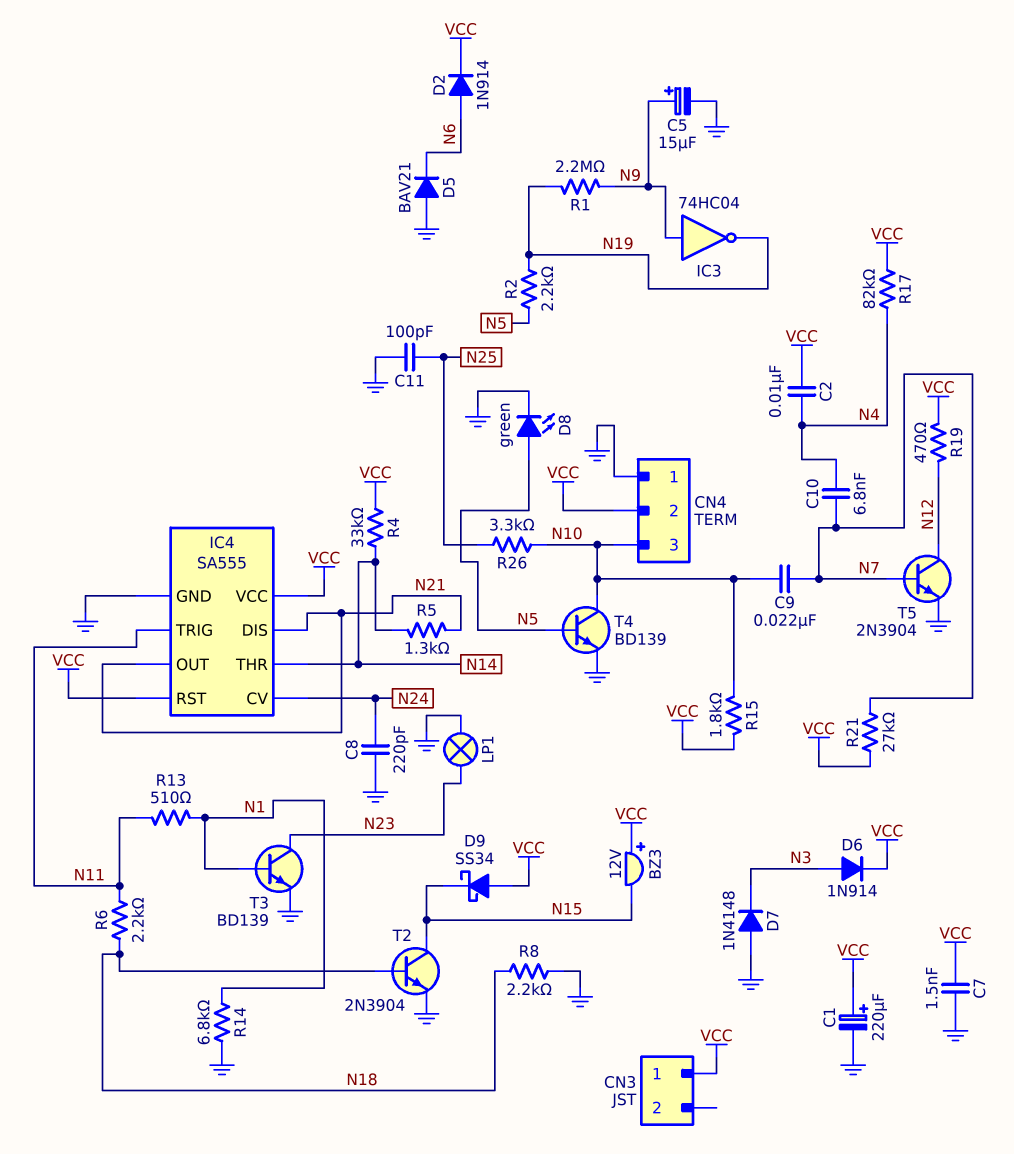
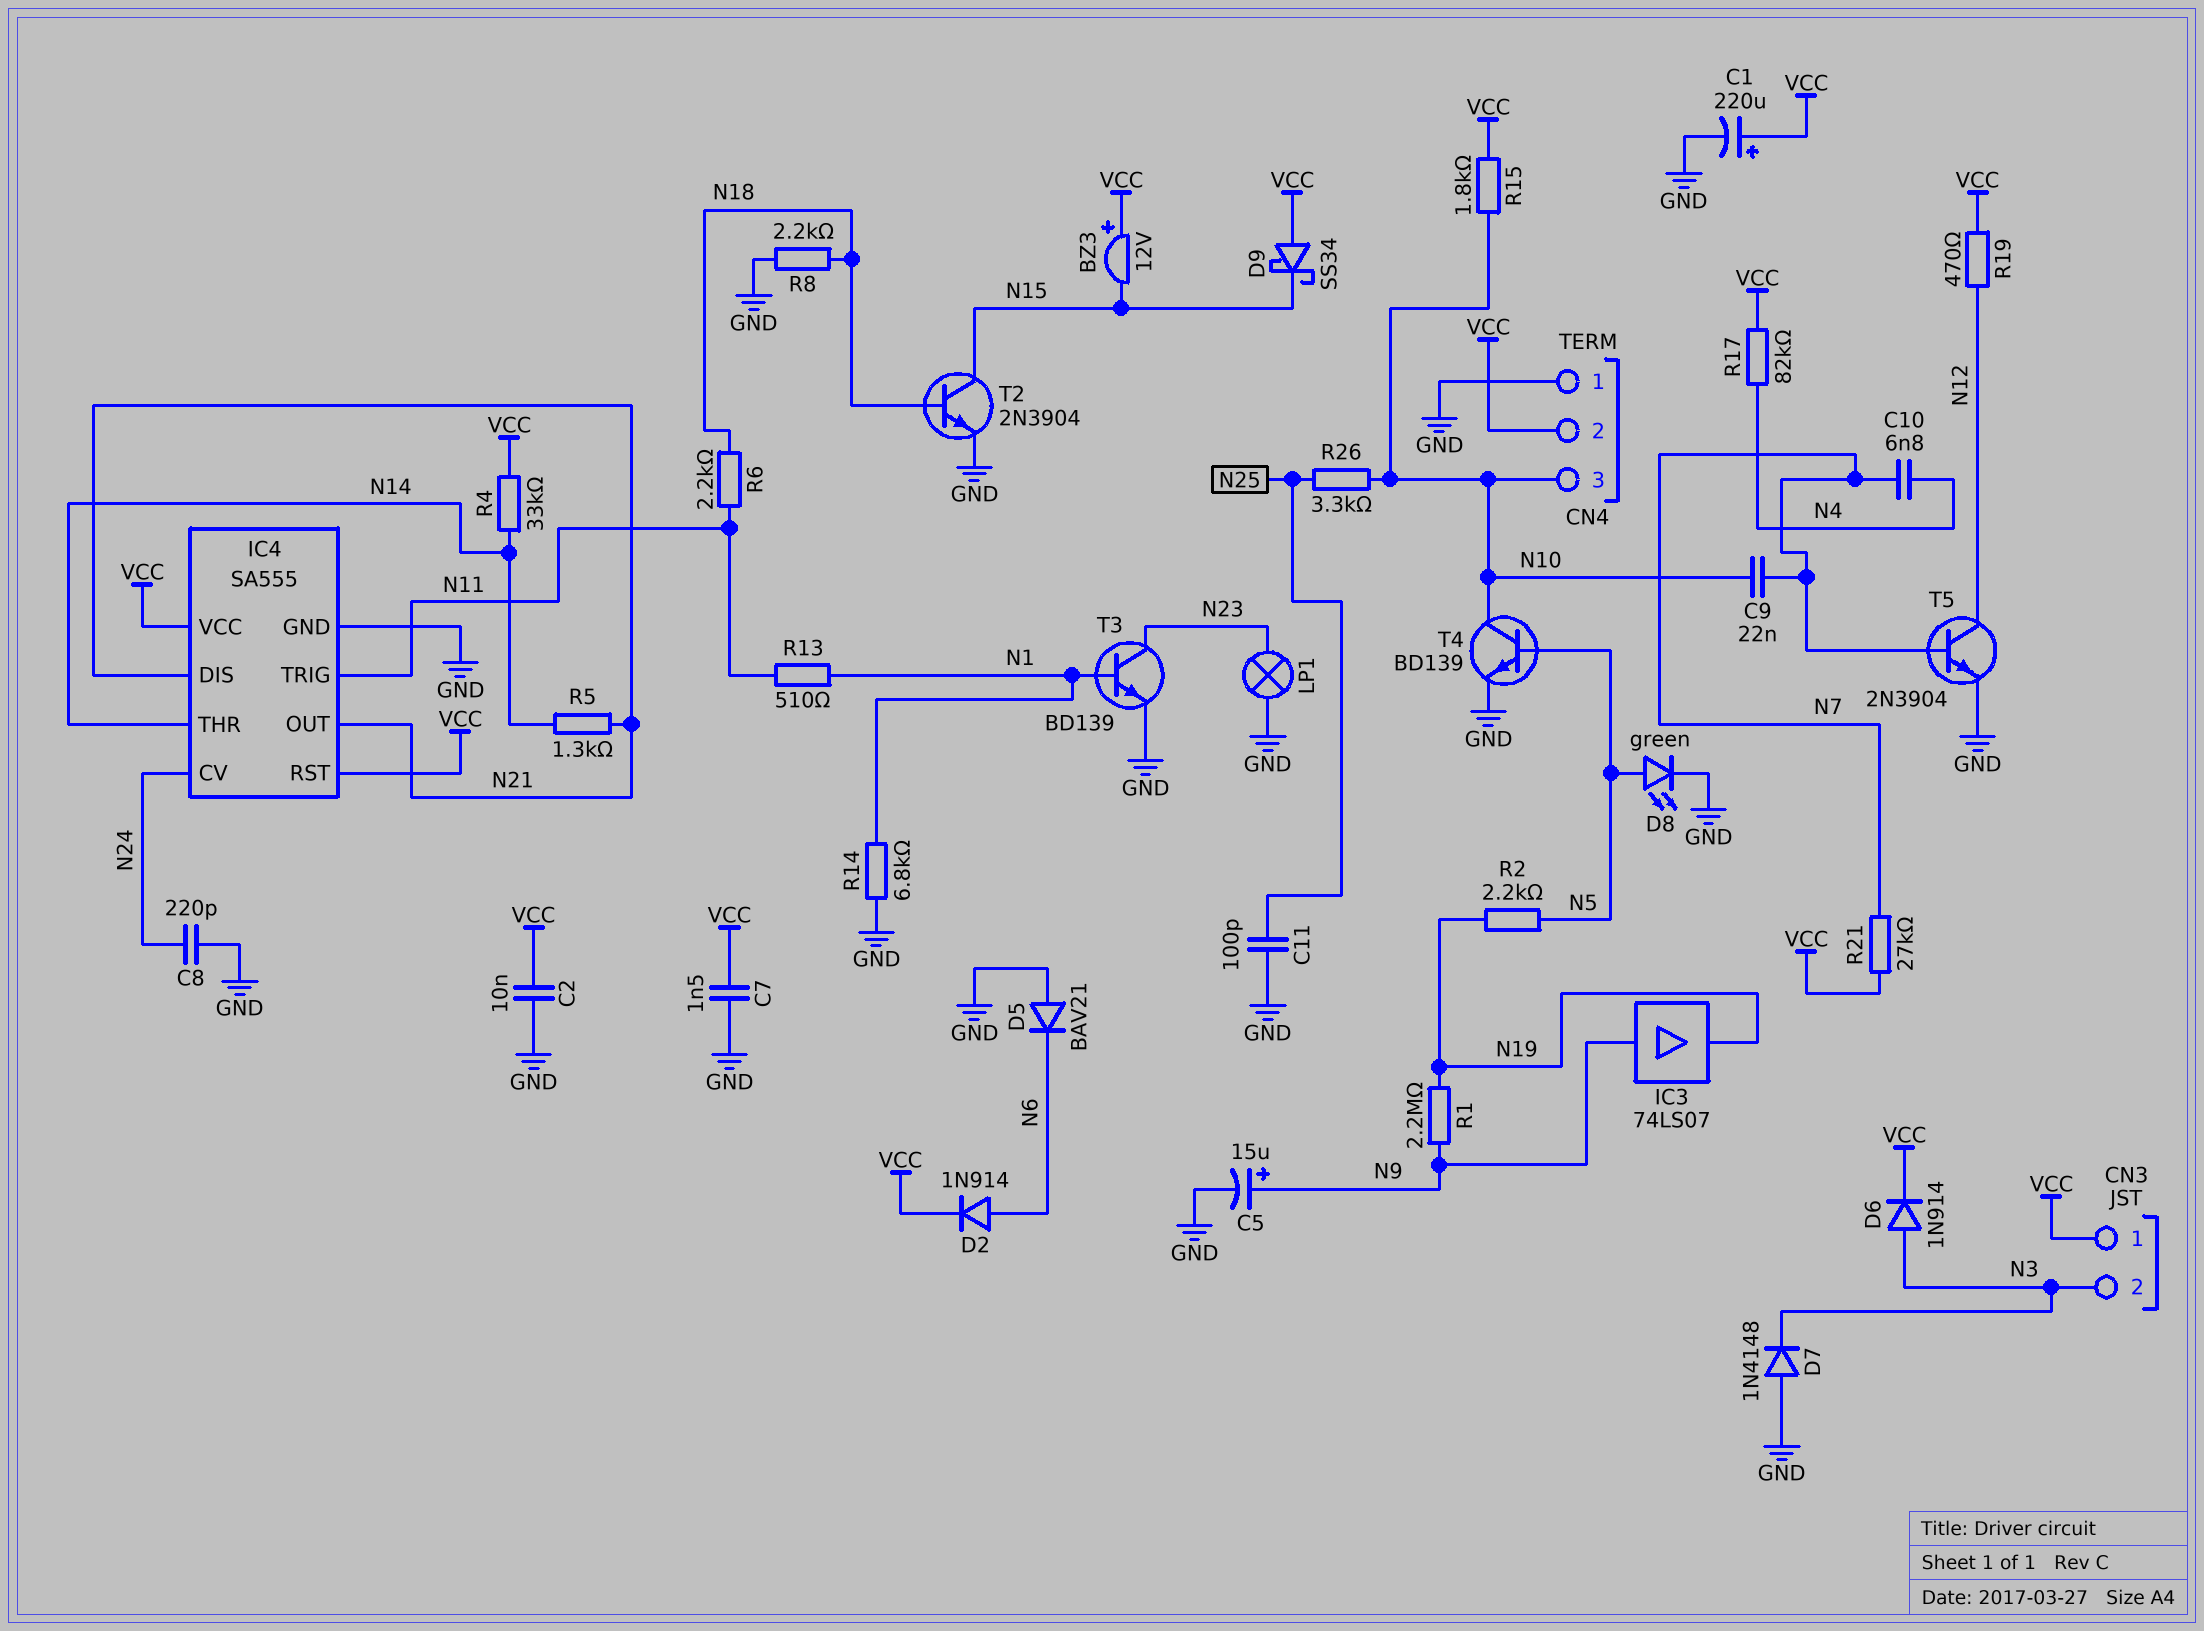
C2: 10nF (N4, VCC) -> 10nF (GND, VCC)
CN3 pin 2: none -> N3
IC3: NOT 74HC04 (in N9, out N19) -> buffer 74LS07 (in N9, out N19)

